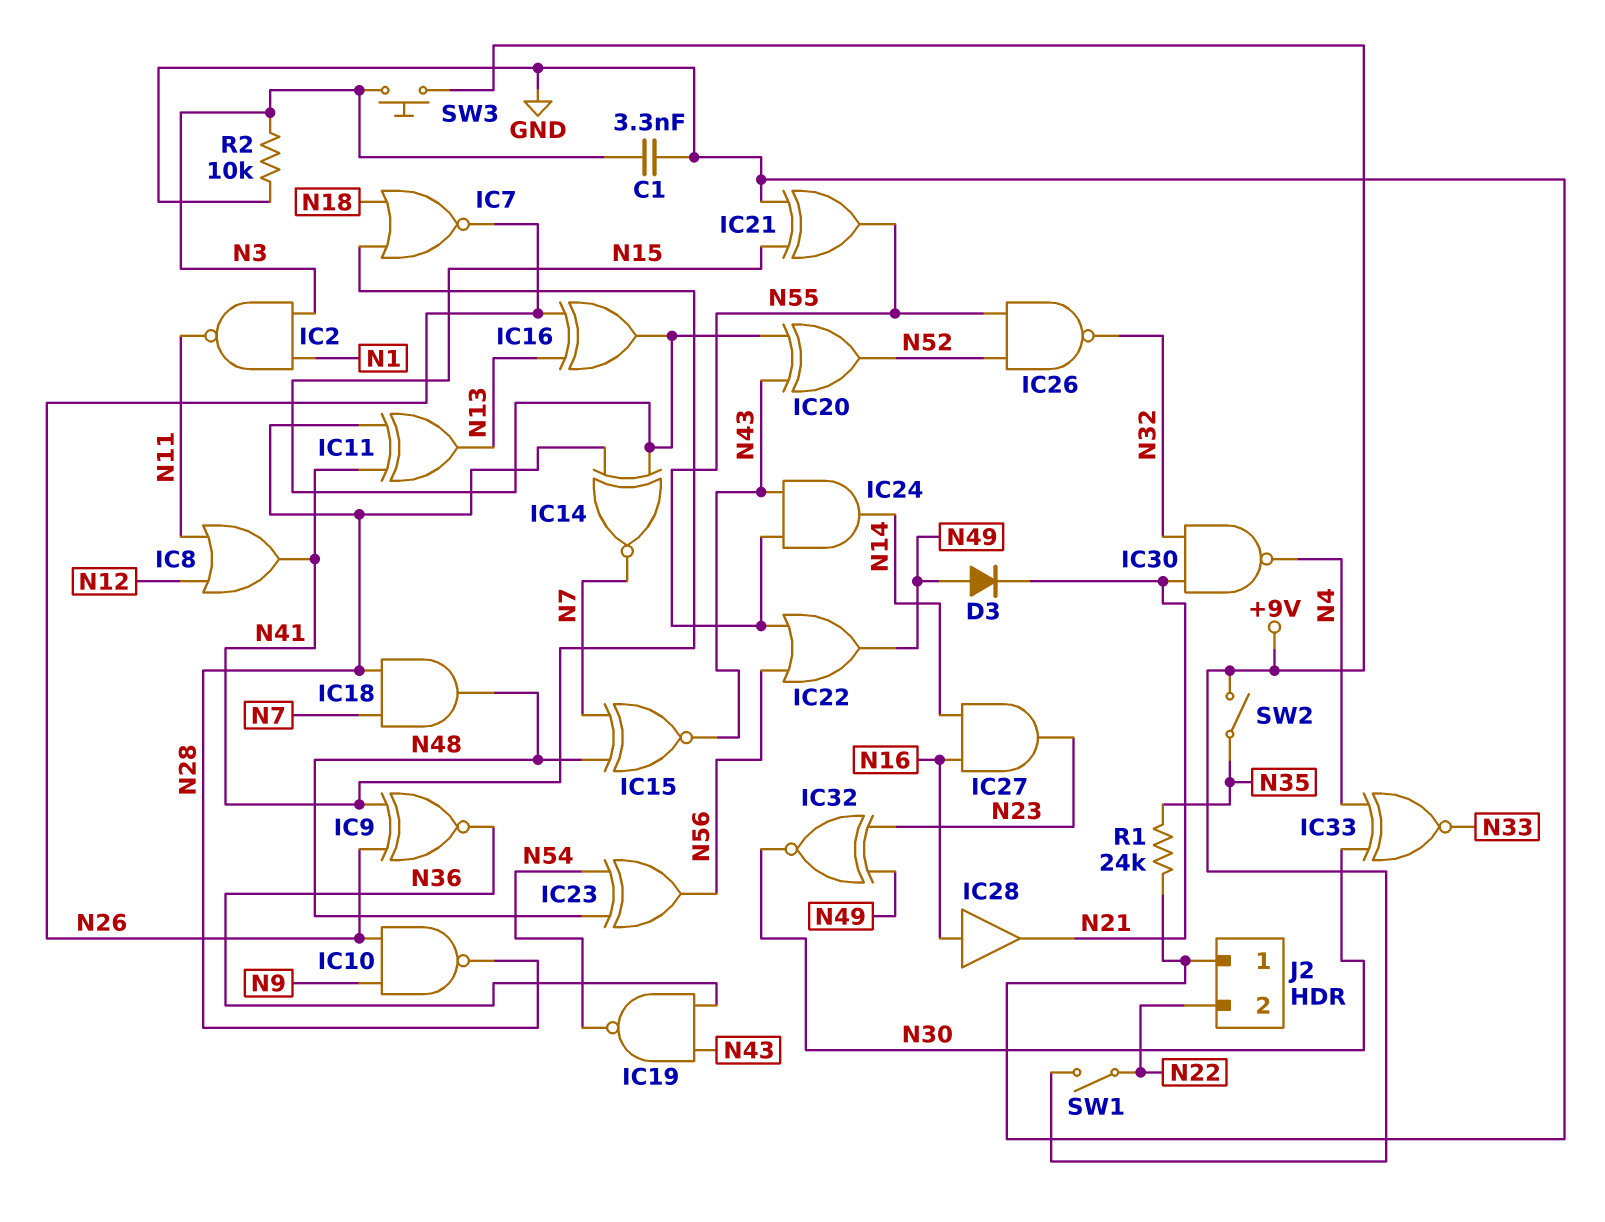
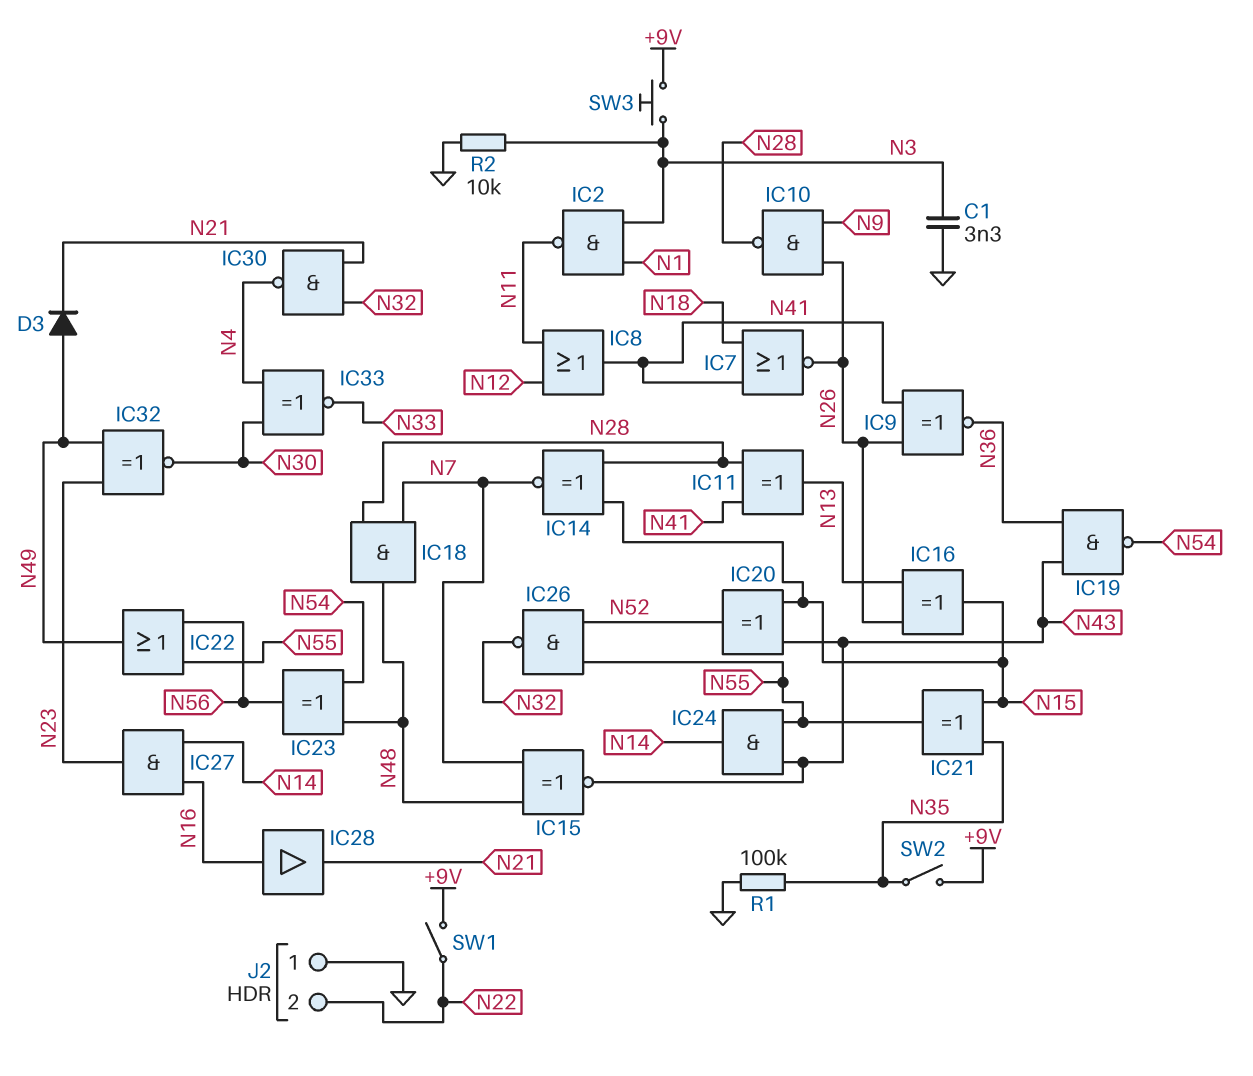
IC21: XOR (in GND, in N15, out N55) -> XOR (in N15, in N35, out N55)
R1: 24k (GND, N35) -> 100k (GND, N35)

